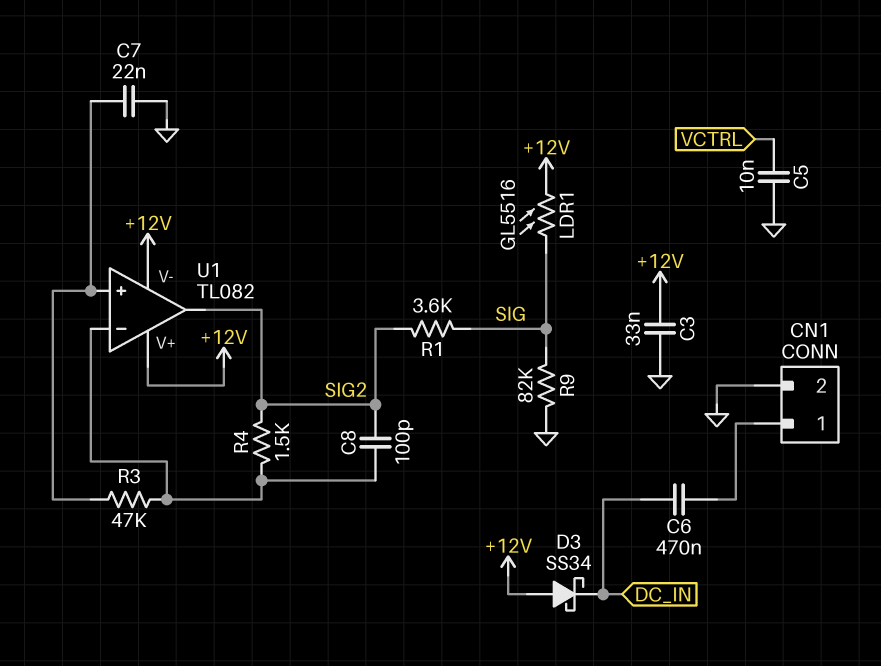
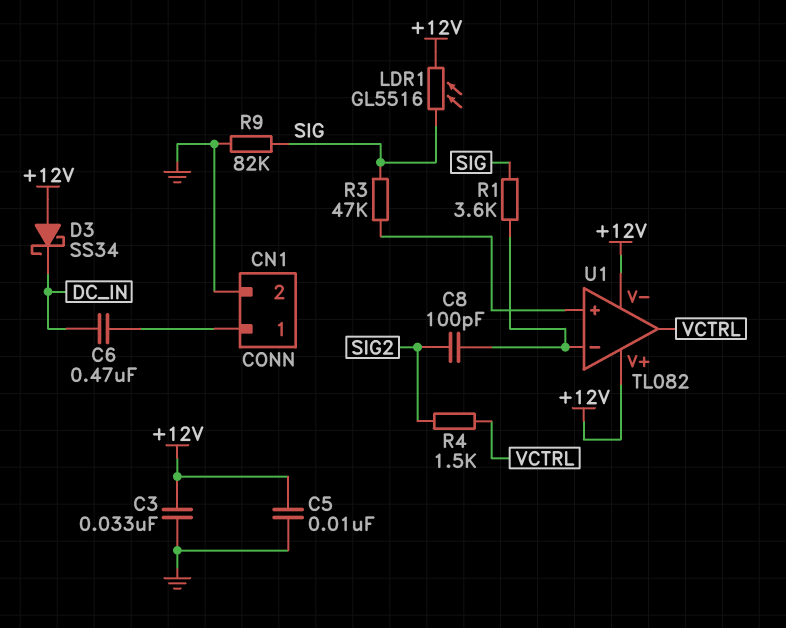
C5: 10nF (GND, VCTRL) -> 10nF (+12V, GND)
C7: 22nF (GND, U1/in+) -> none
R1: 3.6k (SIG, SIG2) -> 3.6k (SIG, U1/in-)
R3: 47k (U1/in+, U1/in-) -> 47k (SIG, U1/in+)
R4: 1.5k (SIG2, U1/in-) -> 1.5k (SIG2, VCTRL)
U1 pin out: SIG2 -> VCTRL

